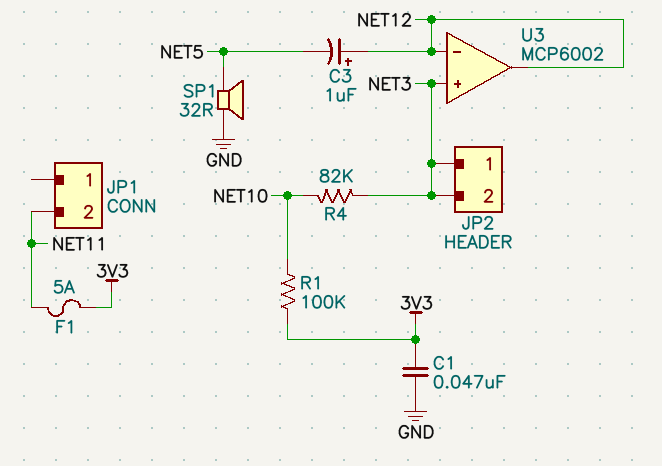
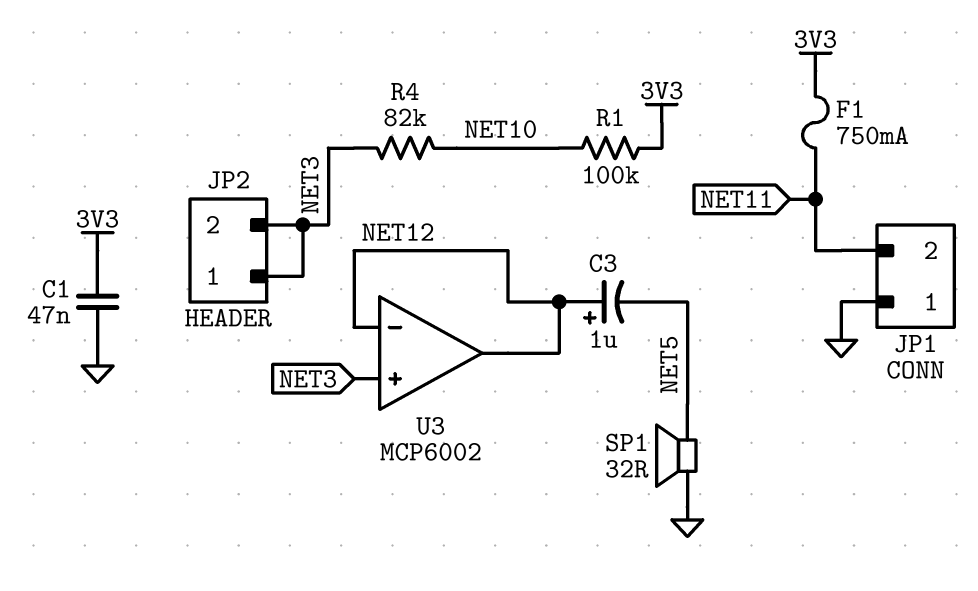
F1: 5A (3V3, NET11) -> 750mA (3V3, NET11)
JP1 pin 1: none -> GND

